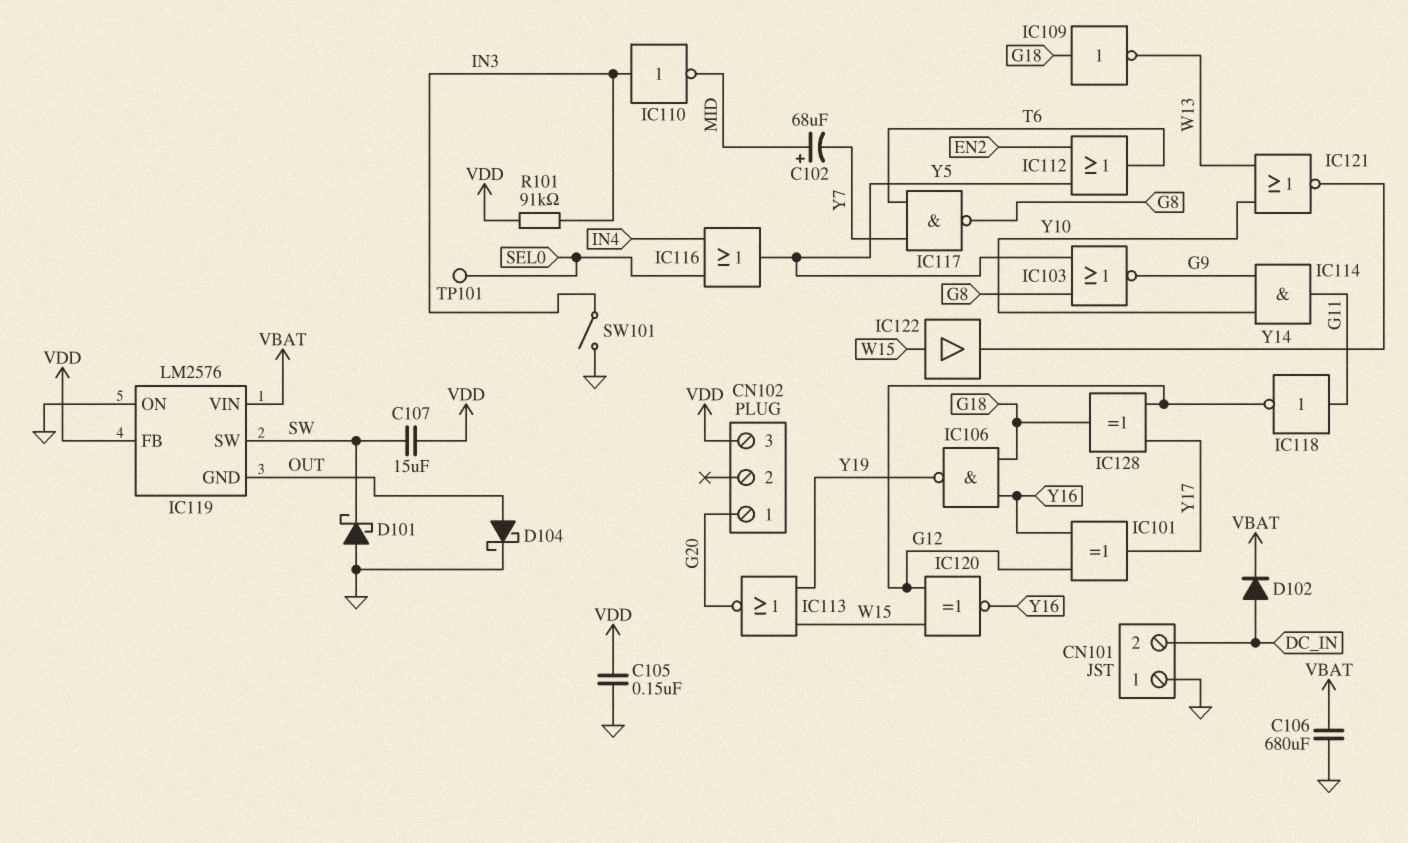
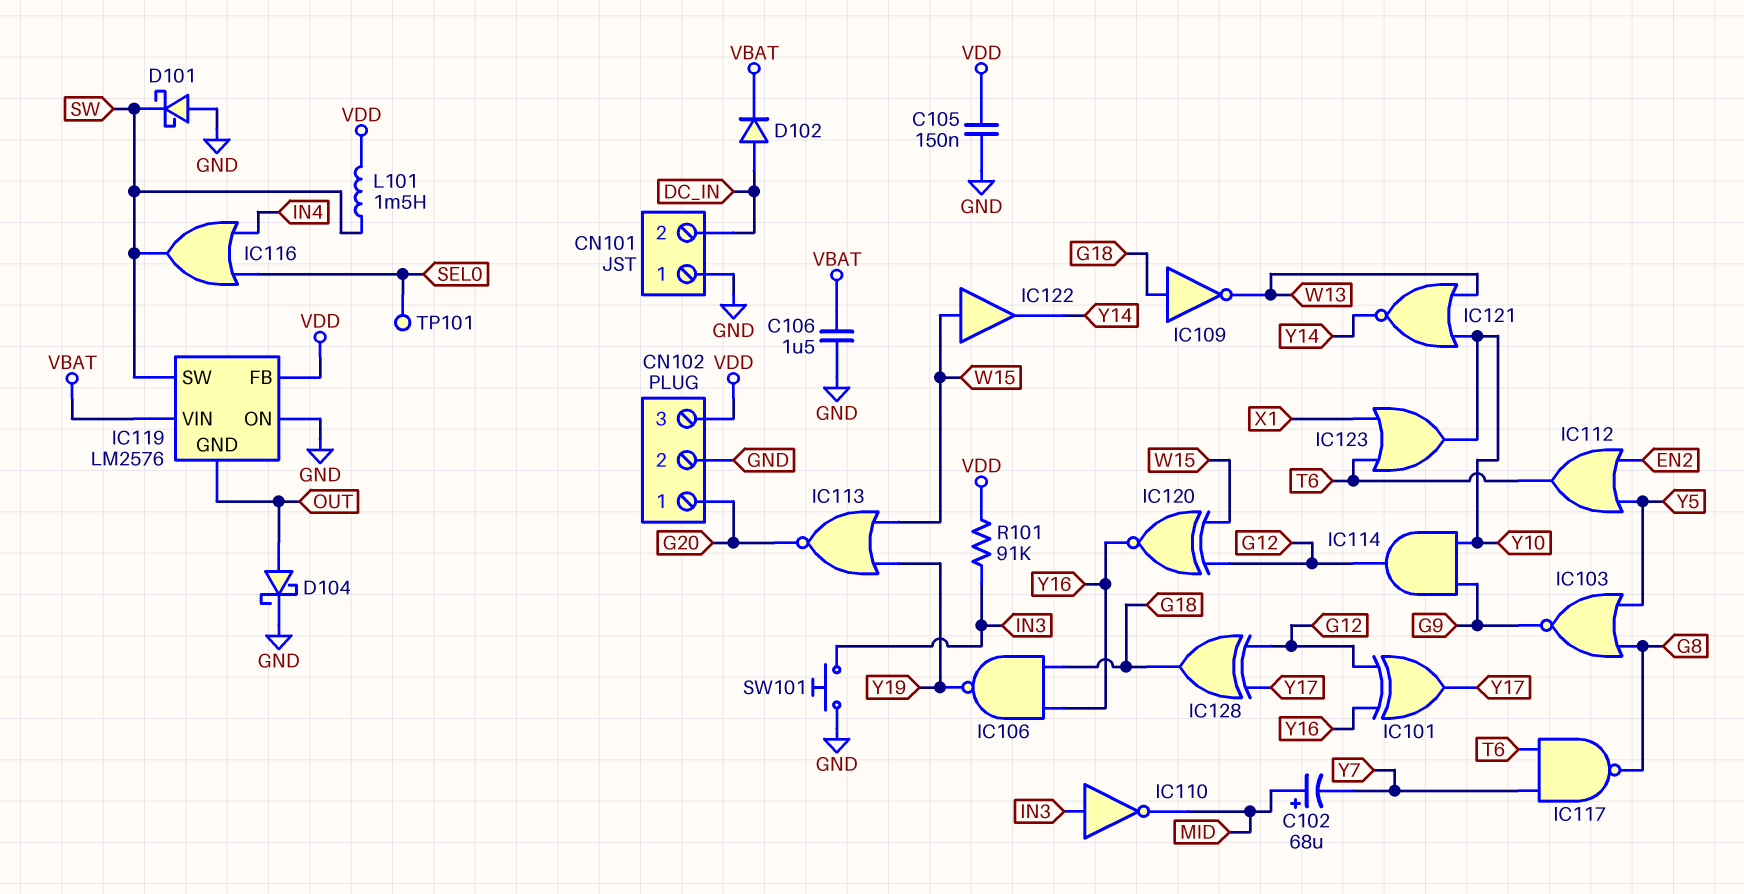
C106: 680uF (GND, VBAT) -> 1.5uF (GND, VBAT)
C107: 15uF (SW, VDD) -> none
CN102 pin 2: none -> GND
IC114: AND (in G9, in Y10, out G11) -> AND (in G9, in Y10, out G12)
IC116: OR (in IN4, in SEL0, out Y5) -> OR (in IN4, in SEL0, out SW)
IC118: NOT (in G11, out G12) -> none
IC123: none -> OR (in T6, in X1, out Y10)
L101: none -> 1.5mH (SW, VDD)
SW101: switch (GND, IN3) -> button (GND, IN3)

